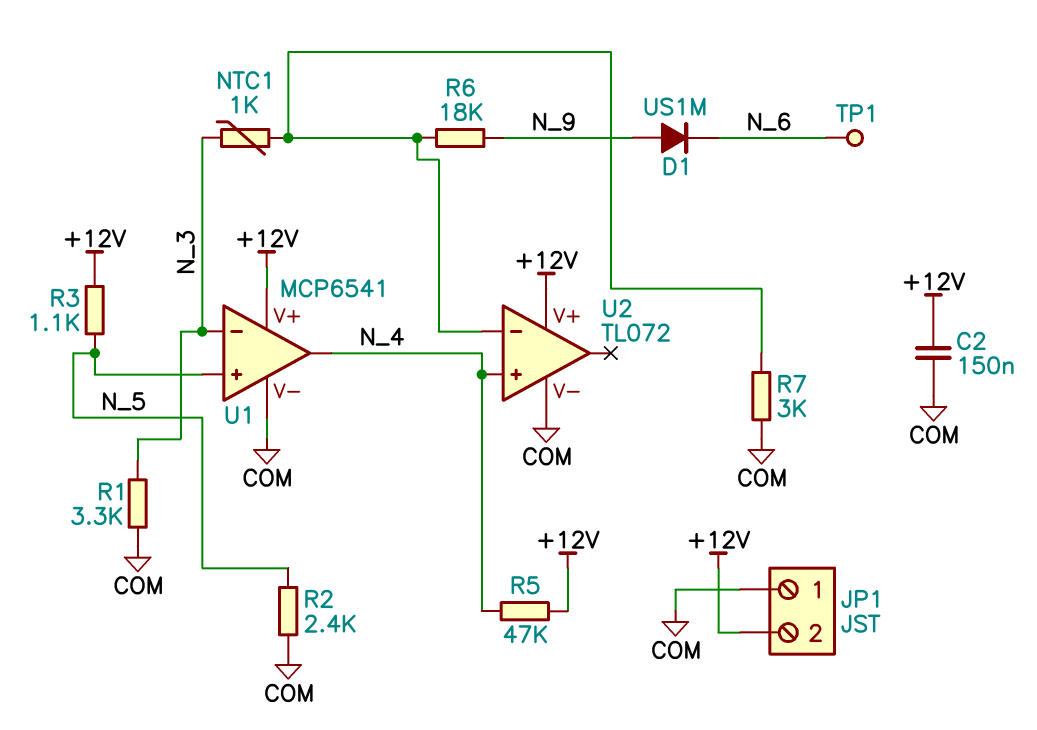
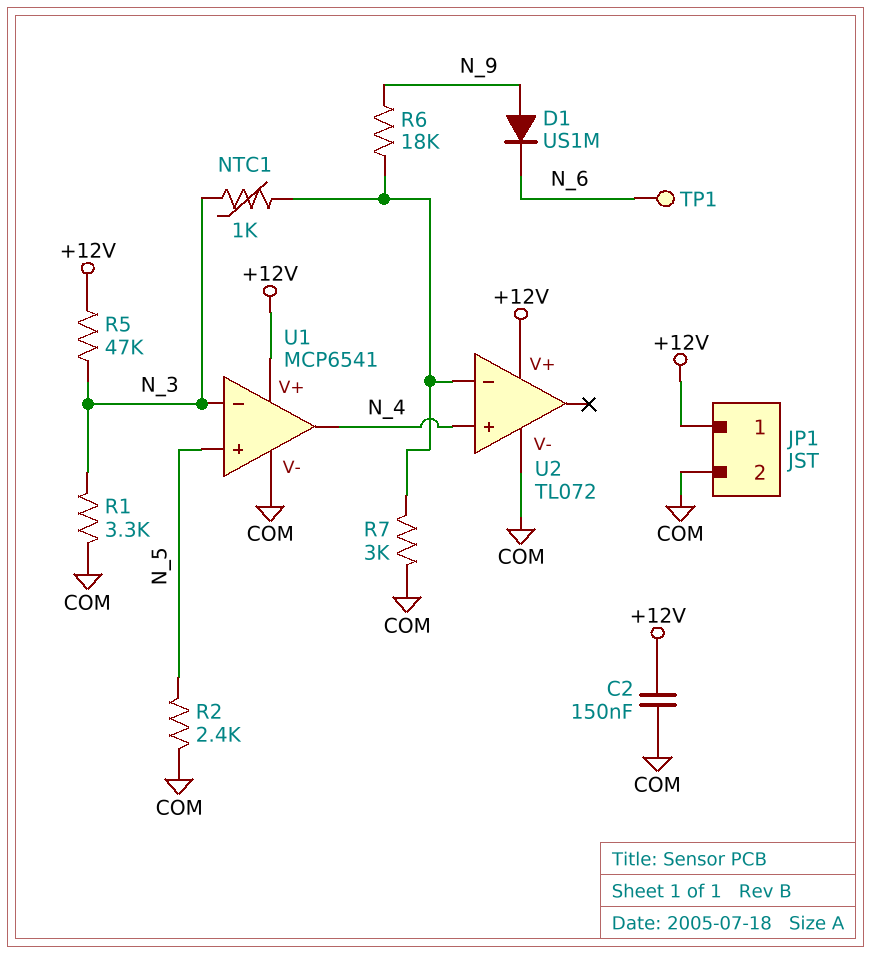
JP1 pin 1: COM -> +12V
JP1 pin 2: +12V -> COM
R3: 1.1k (+12V, N_5) -> none
R5: 47k (+12V, N_4) -> 47k (+12V, N_3)

